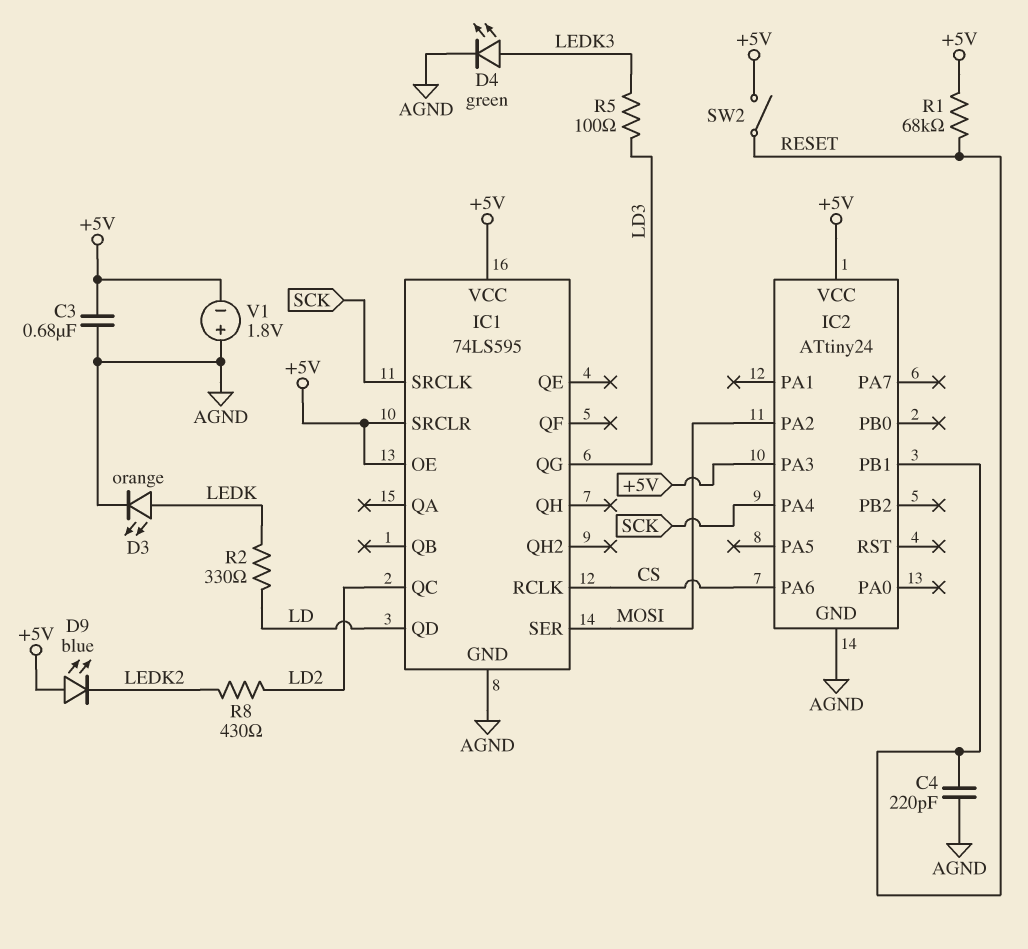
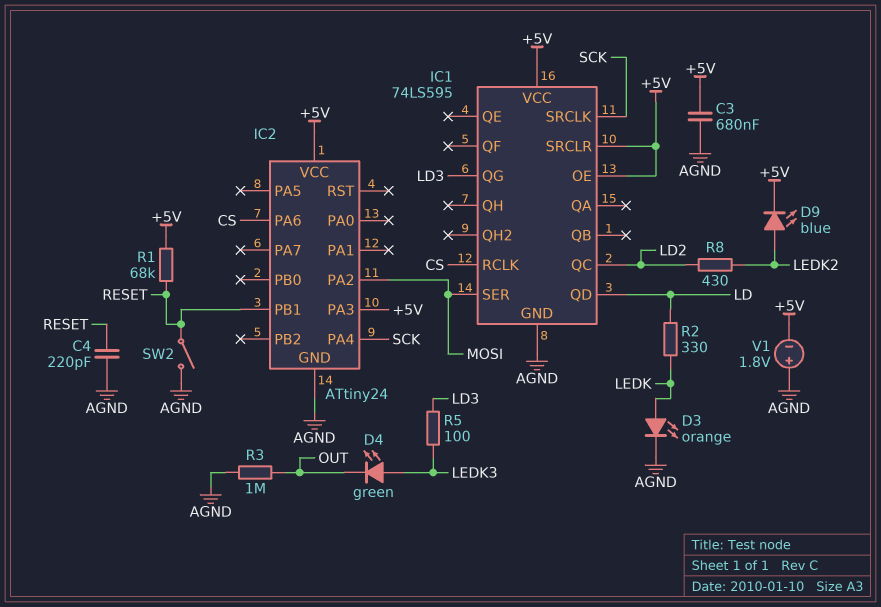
D4: LED green (A LEDK3, K AGND) -> LED green (A LEDK3, K OUT)
D9: LED blue (A +5V, K LEDK2) -> LED blue (A LEDK2, K +5V)
R3: none -> 1M (AGND, OUT)
SW2: switch (+5V, RESET) -> switch (AGND, RESET)

